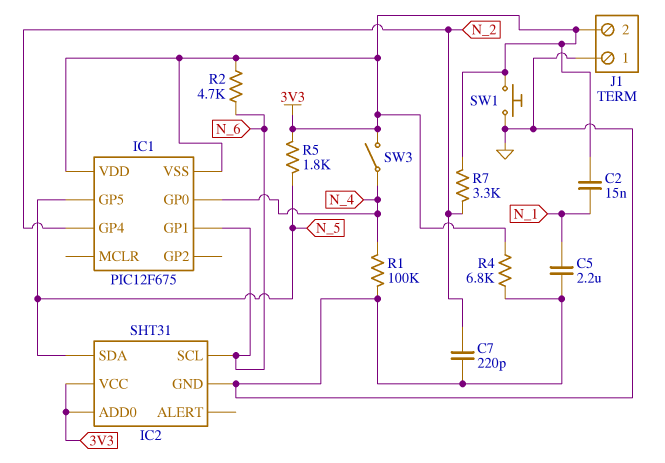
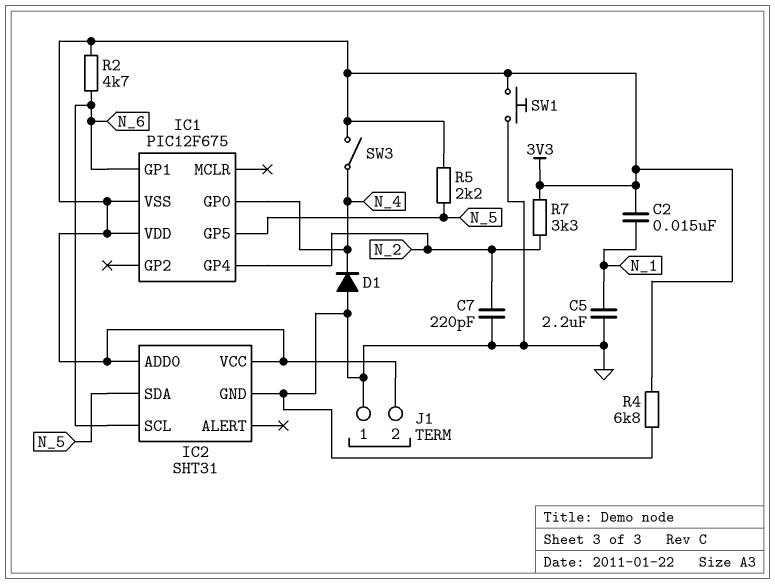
D1: none -> diode (A GND, K N_4)
R1: 100k (GND, N_4) -> none
R5: 1.8k (3V3, N_5) -> 2.2k (3V3, N_5)

